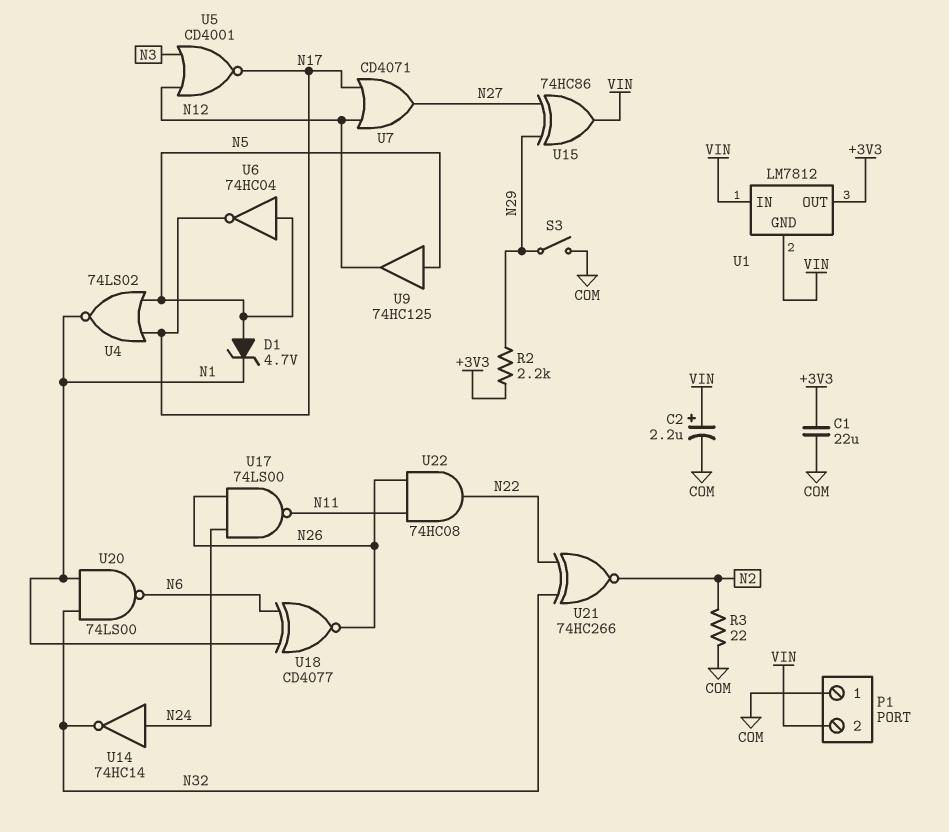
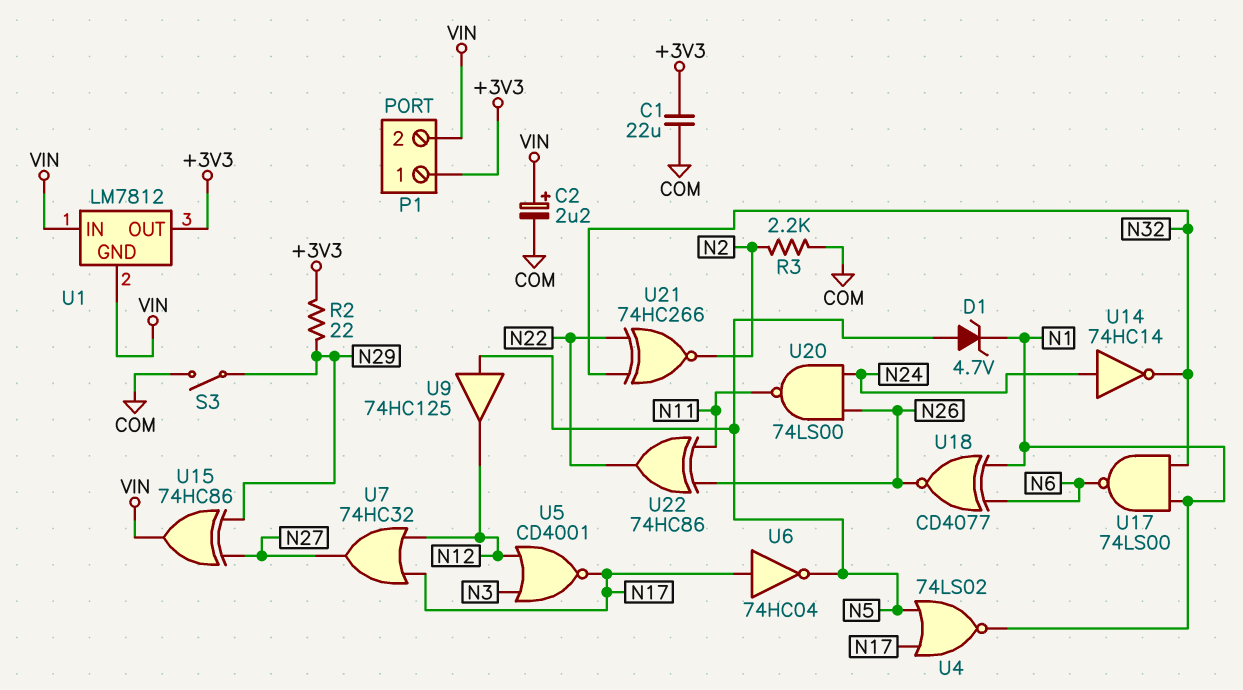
P1 pin 1: COM -> +3V3
R2: 2.2k (+3V3, N29) -> 22 (+3V3, N29)
R3: 22 (COM, N2) -> 2.2k (COM, N2)
U6: NOT 74HC04 (in N5, out N17) -> NOT 74HC04 (in N17, out N5)
U7: OR CD4071 (in N12, in N17, out N27) -> OR 74HC32 (in N12, in N17, out N27)
U17: NAND 74LS00 (in N24, in N26, out N11) -> NAND 74LS00 (in N1, in N32, out N6)
U20: NAND 74LS00 (in N1, in N32, out N6) -> NAND 74LS00 (in N24, in N26, out N11)
U22: AND 74HC08 (in N11, in N26, out N22) -> XOR 74HC86 (in N11, in N26, out N22)

